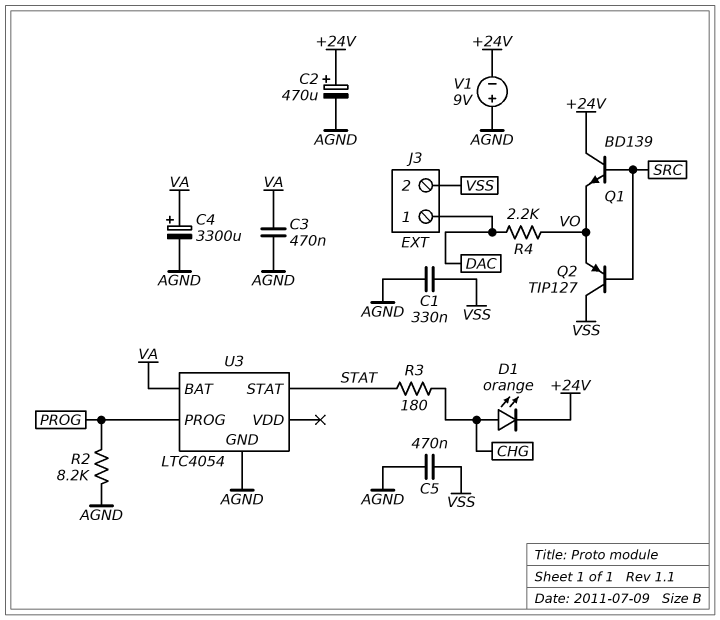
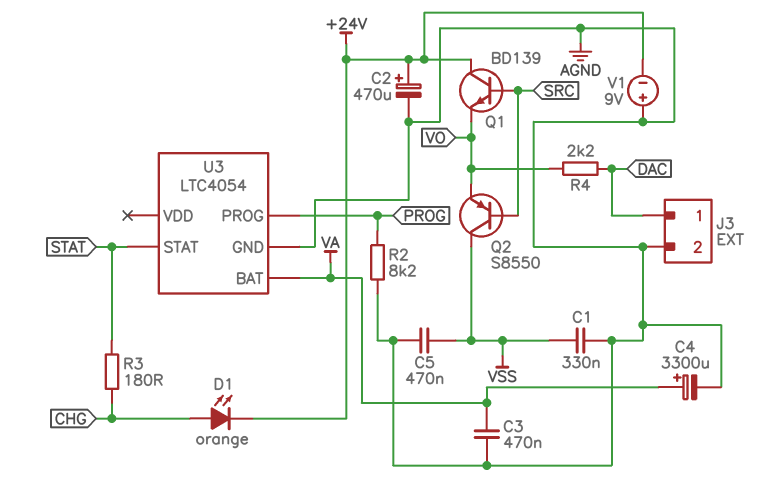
J3 pin 2: VSS -> AGND
Q2: PNP TIP127 (B SRC, C VSS, E VO) -> PNP S8550 (B SRC, C VSS, E VO)

